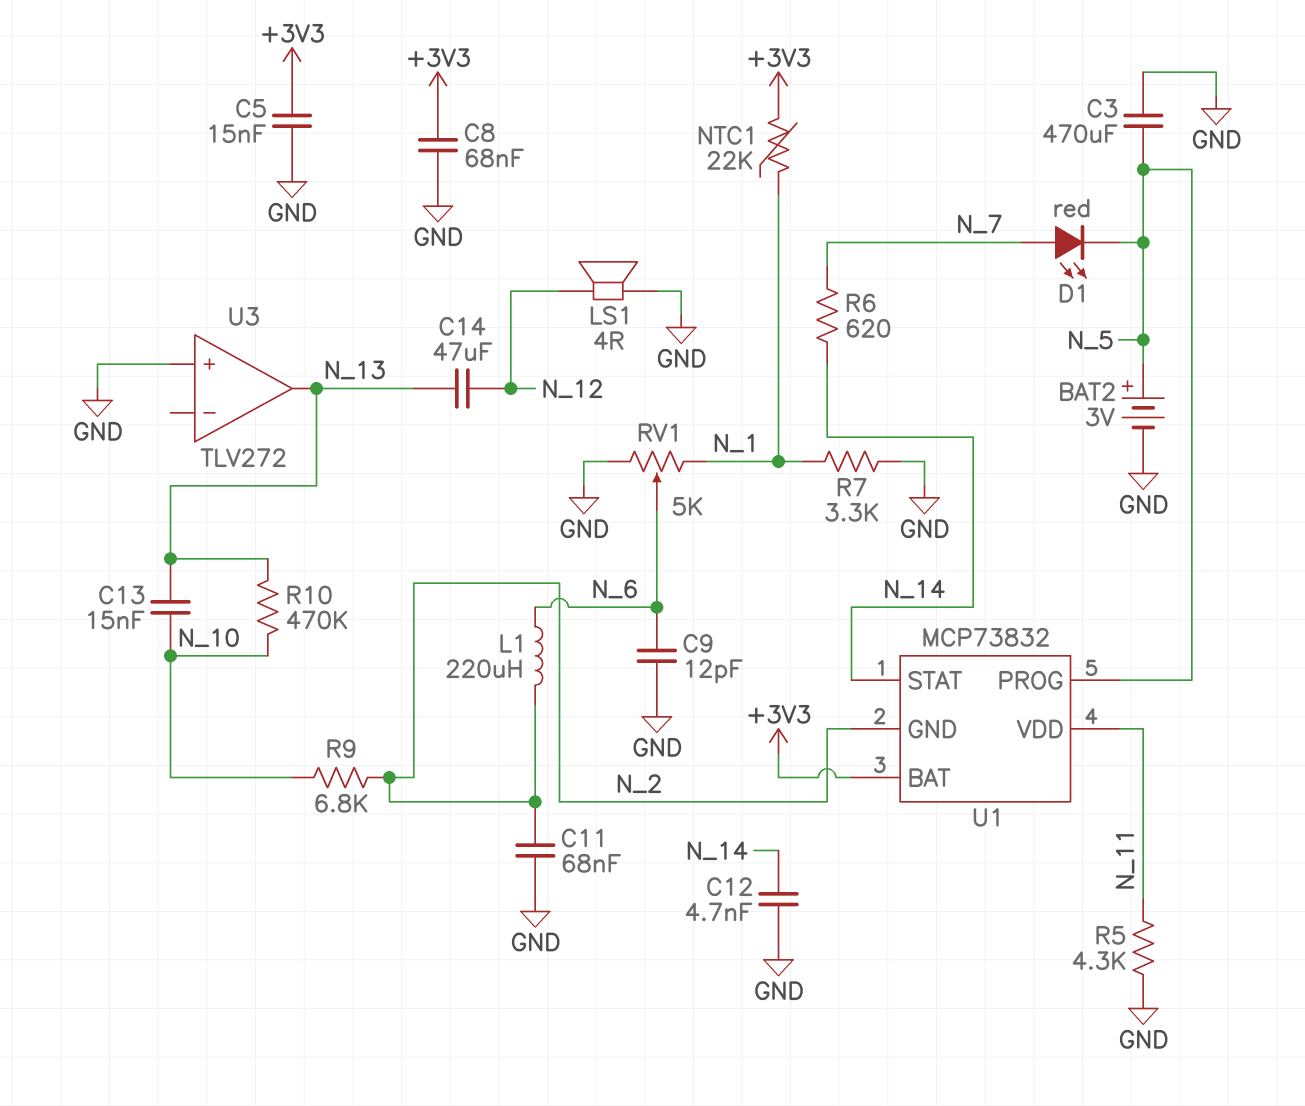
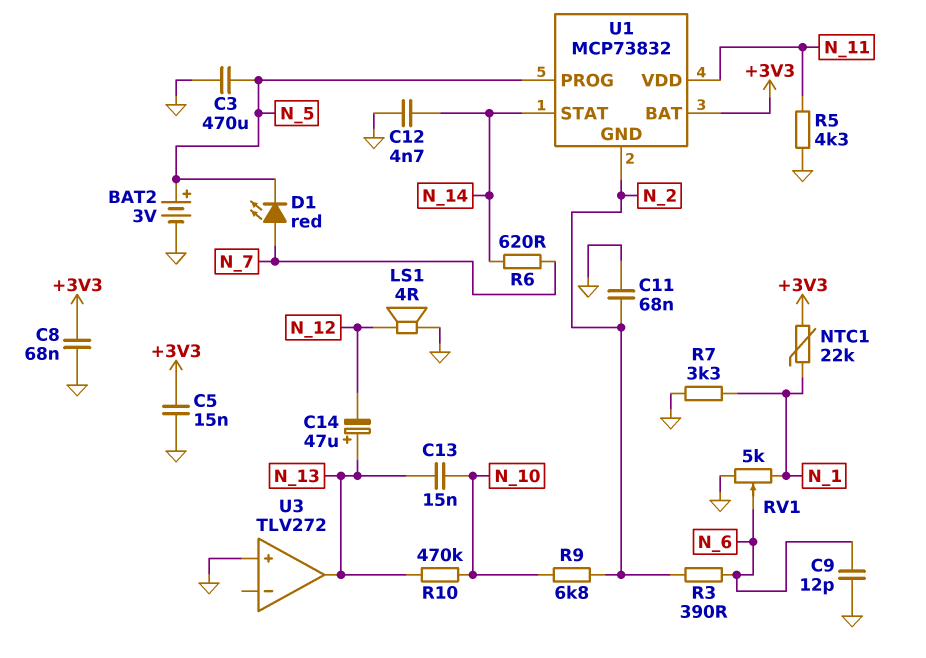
C14: 47uF (N_12, N_13) -> 47uF (plus N_13, minus N_12)
L1: 220uH (N_2, N_6) -> none
R3: none -> 390 (N_2, N_6)

